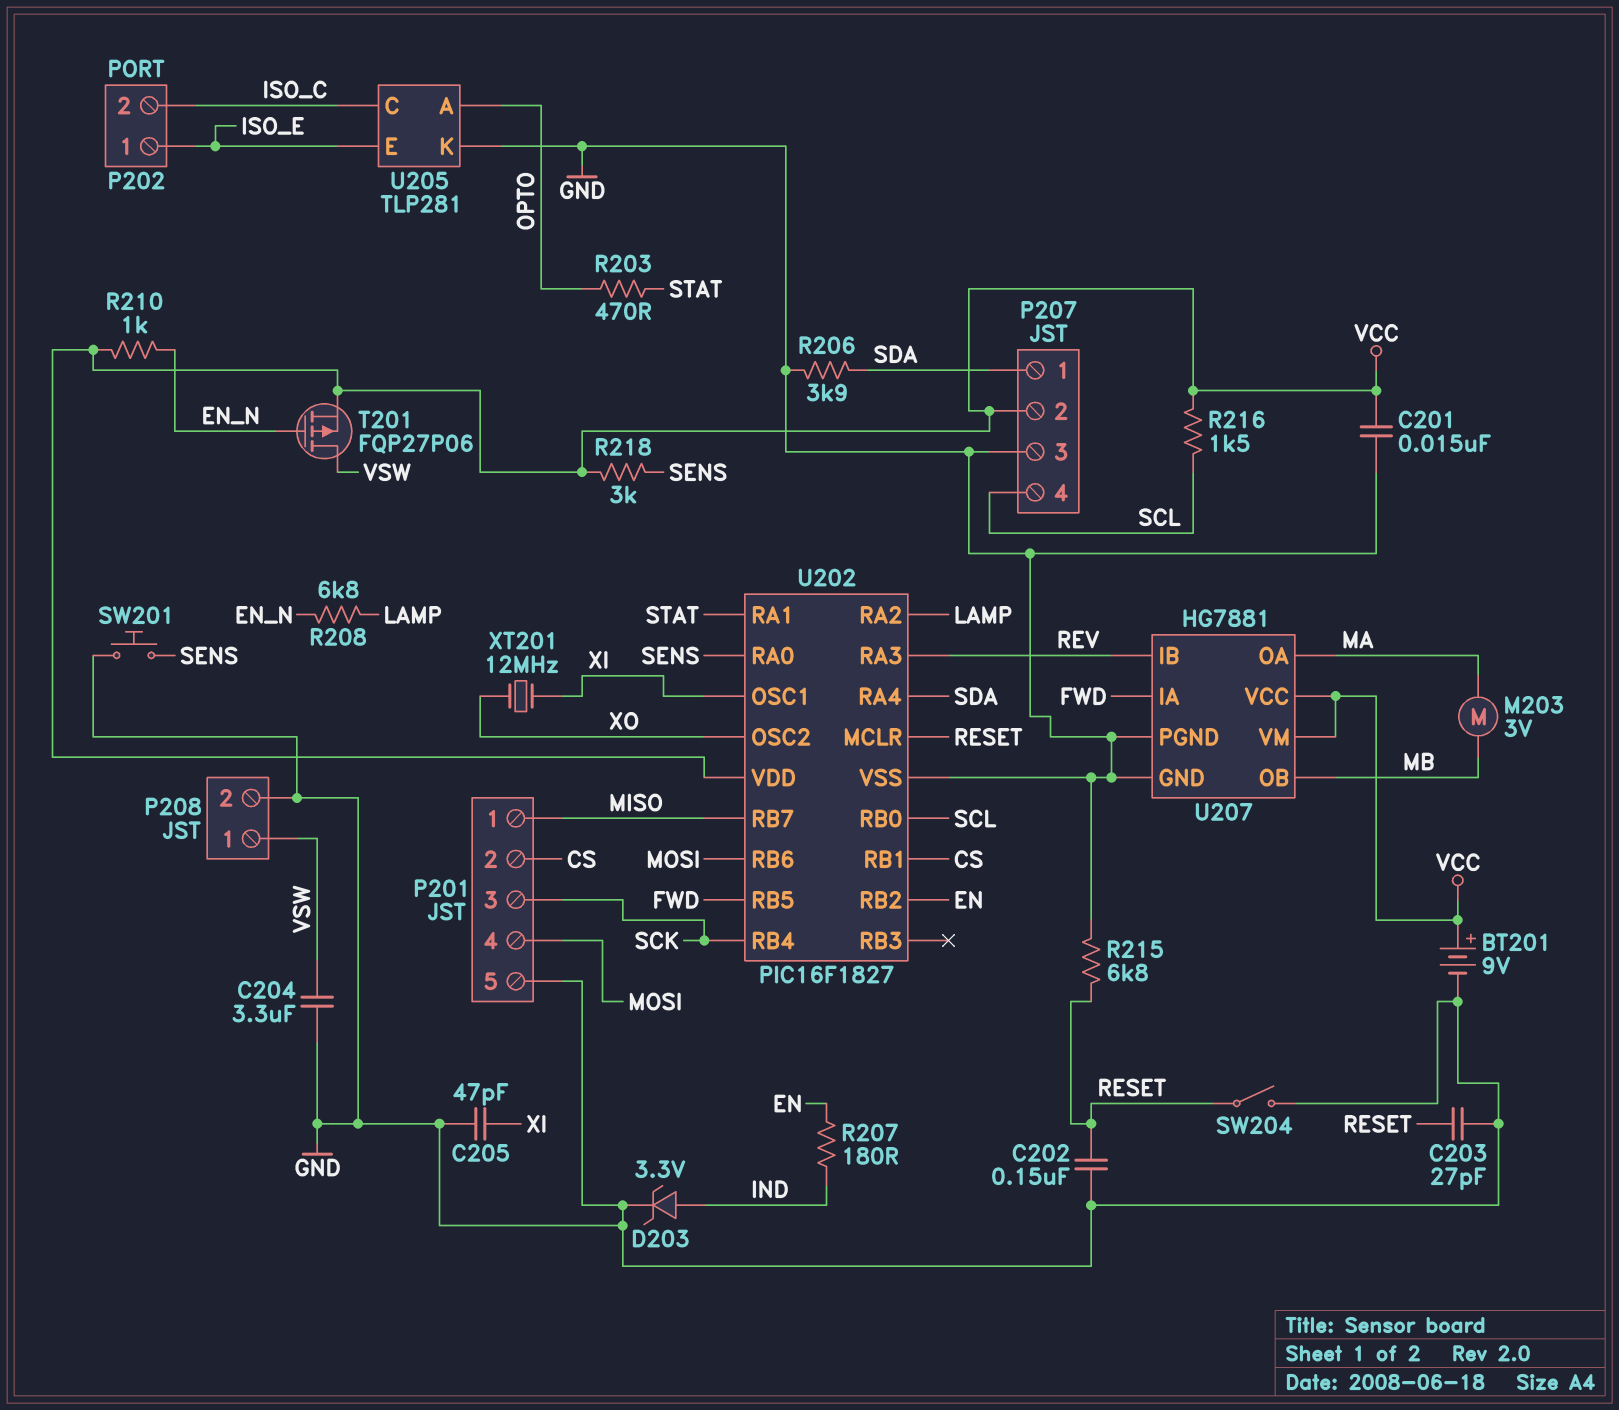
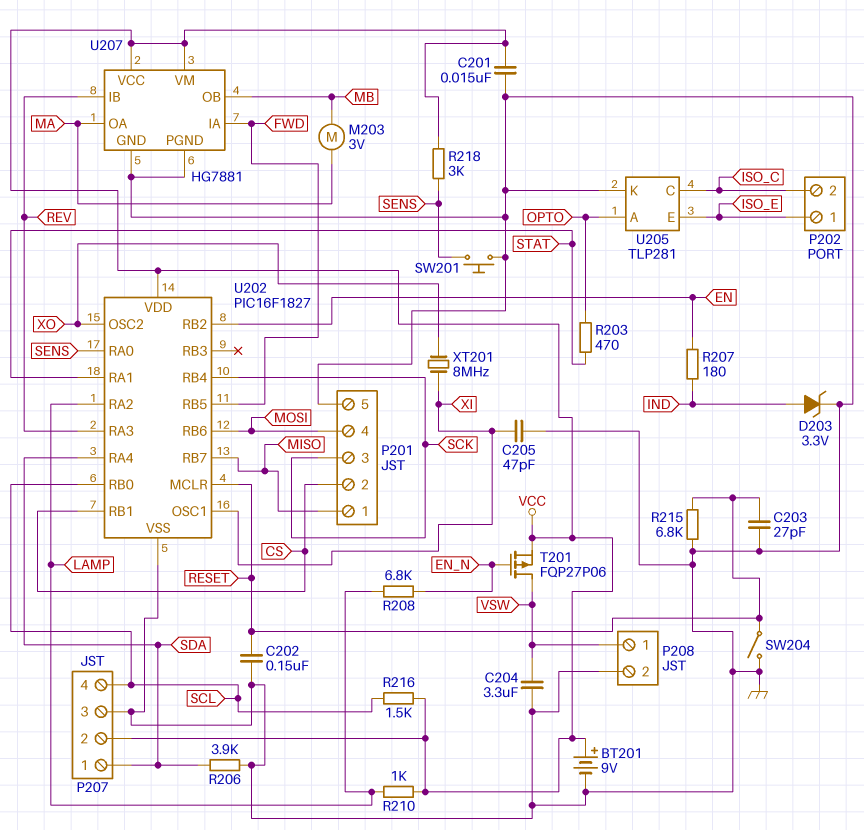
R210: 1k (EN_N, VCC) -> 1k (LAMP, VCC)
XT201: 12MHz (XI, XO) -> 8MHz (XI, XO)

